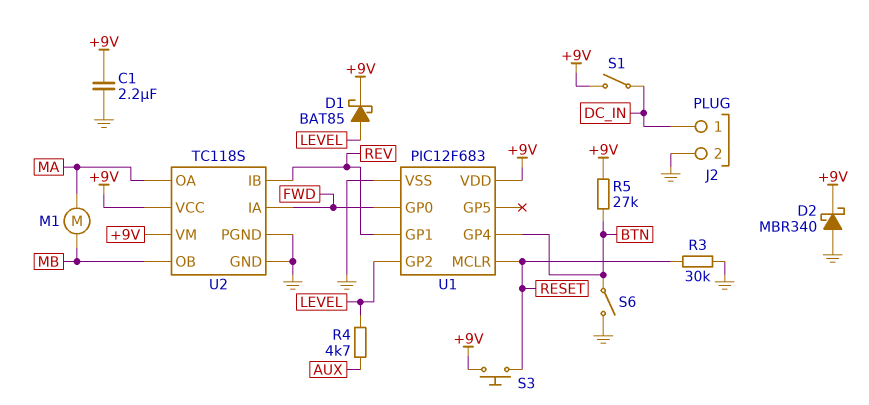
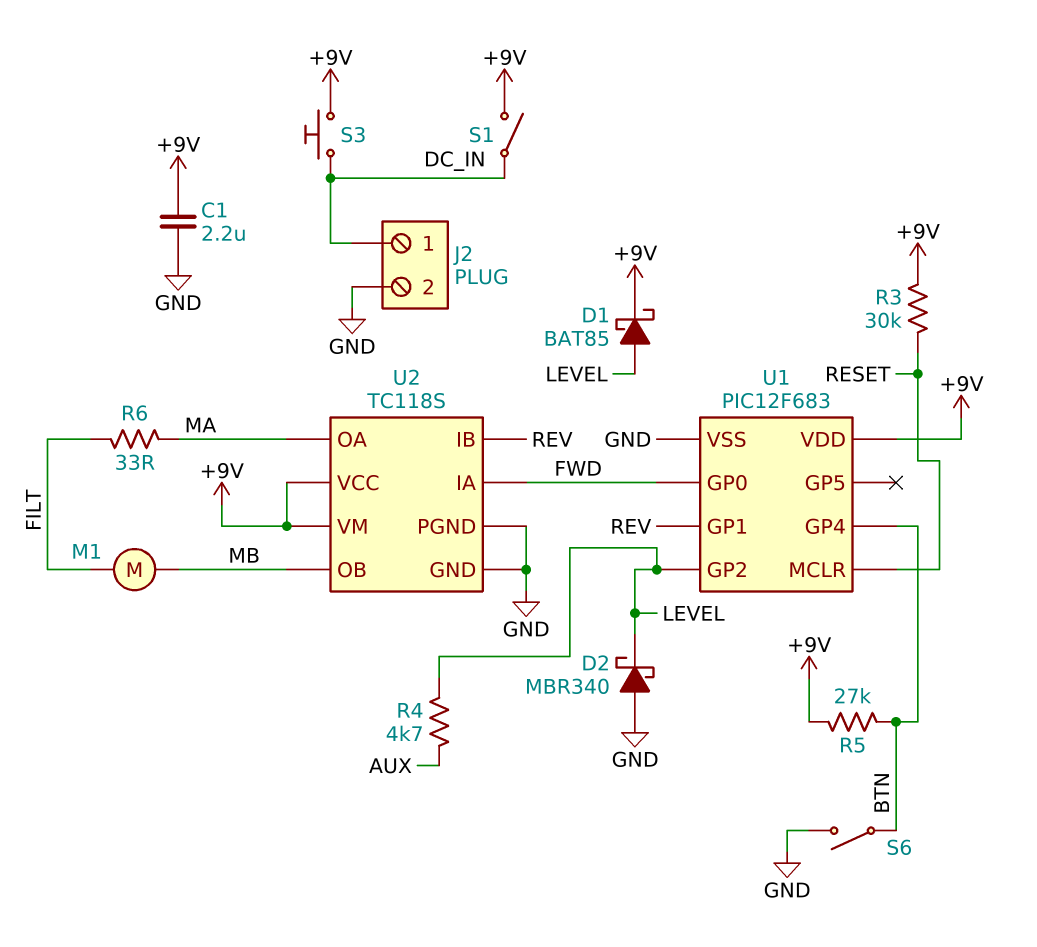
D2: schottky MBR340 (A GND, K +9V) -> schottky MBR340 (A GND, K LEVEL)
M1: motor (MA, MB) -> motor (FILT, MB)
R3: 30k (GND, RESET) -> 30k (+9V, RESET)
R6: none -> 33 (FILT, MA)
S3: button (+9V, RESET) -> button (+9V, DC_IN)

